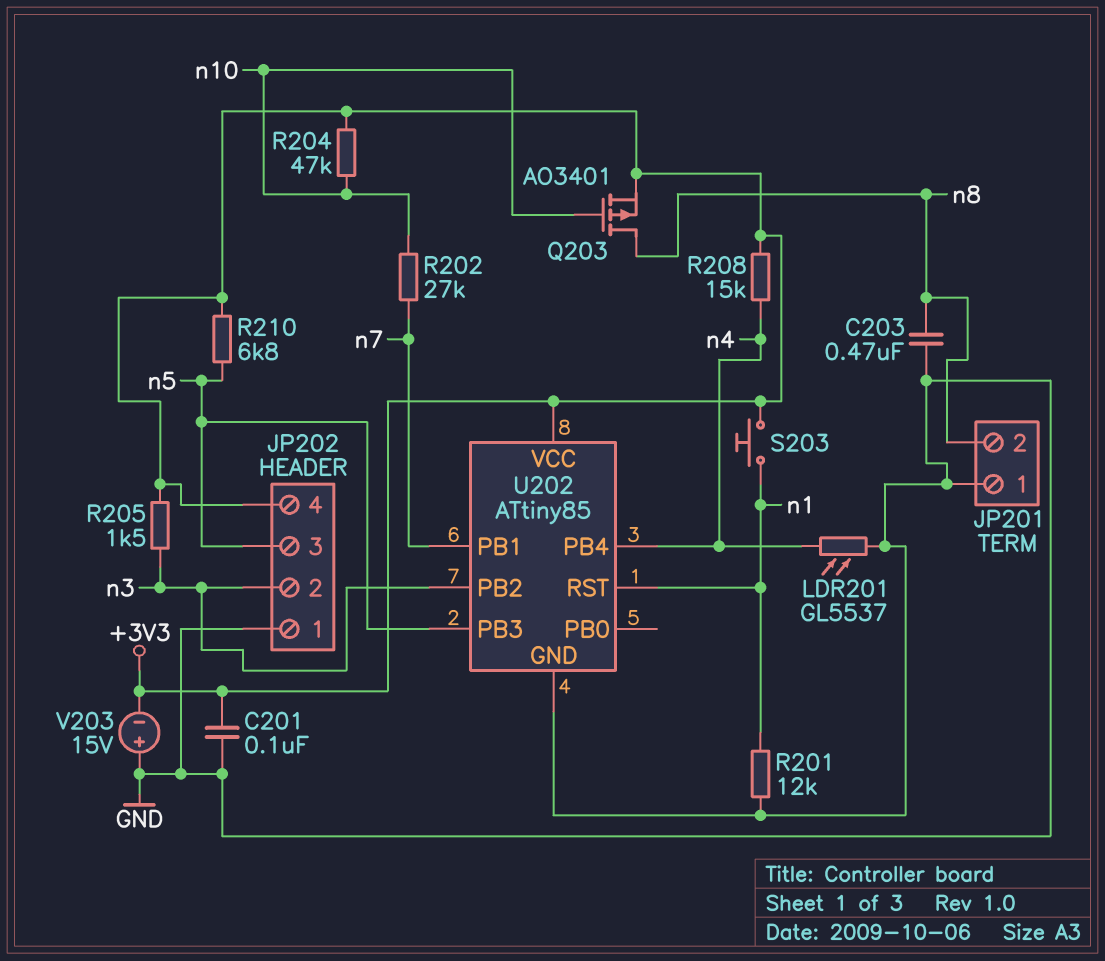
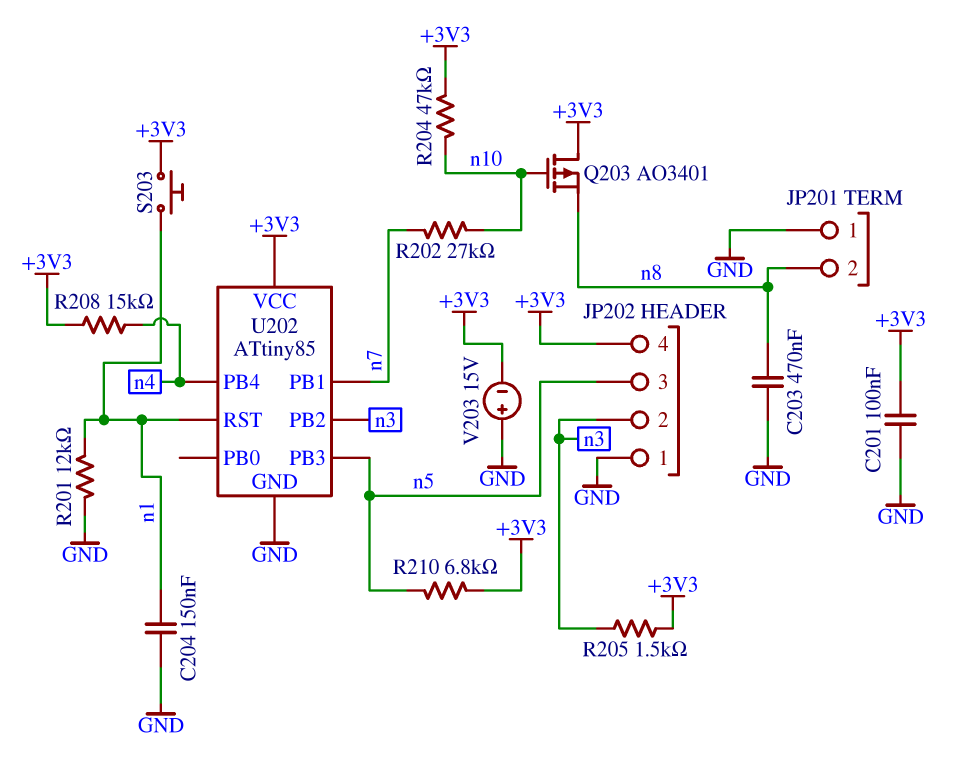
C204: none -> 150nF (GND, n1)
LDR201: GL5537 (GND, n4) -> none
Q203: PMOS AO3401 (G n10, D n8, S +3V3) -> PMOS AO3401 (G n10, D +3V3, S n8)

